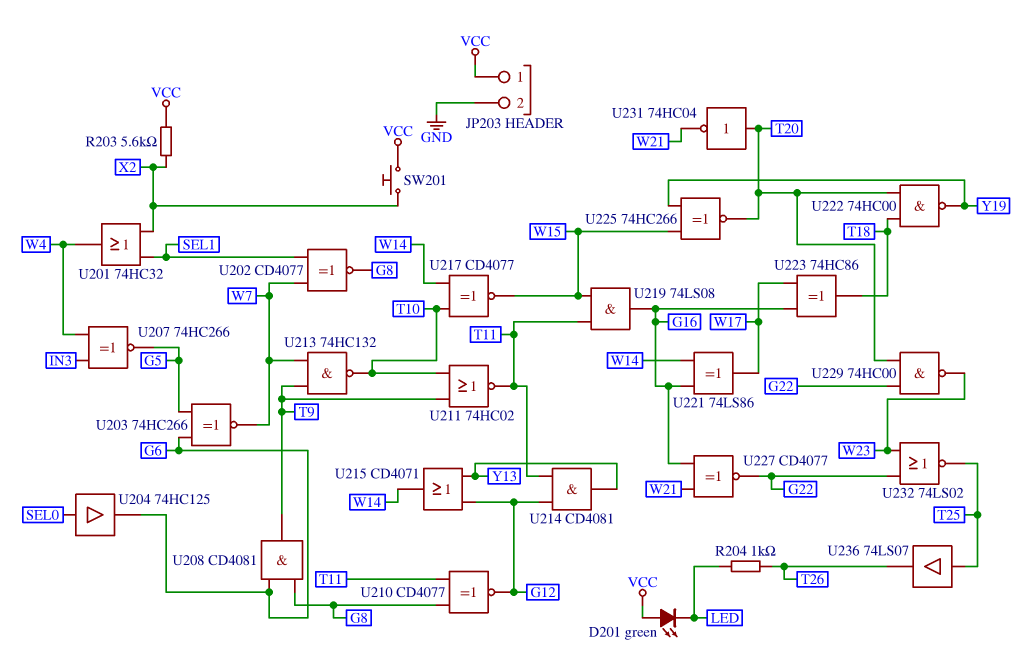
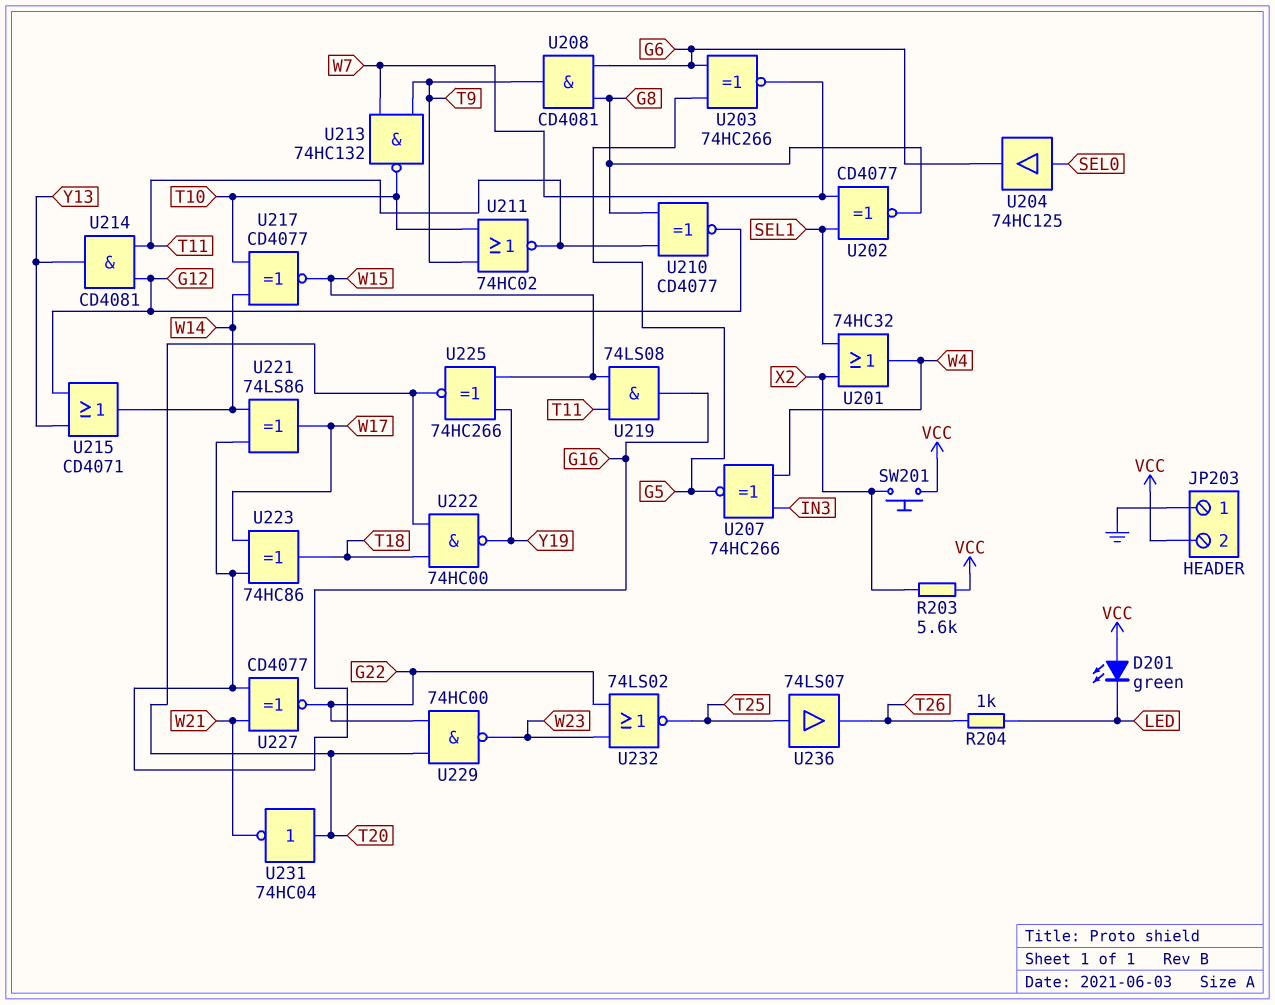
JP203 pin 1: VCC -> GND
JP203 pin 2: GND -> VCC

